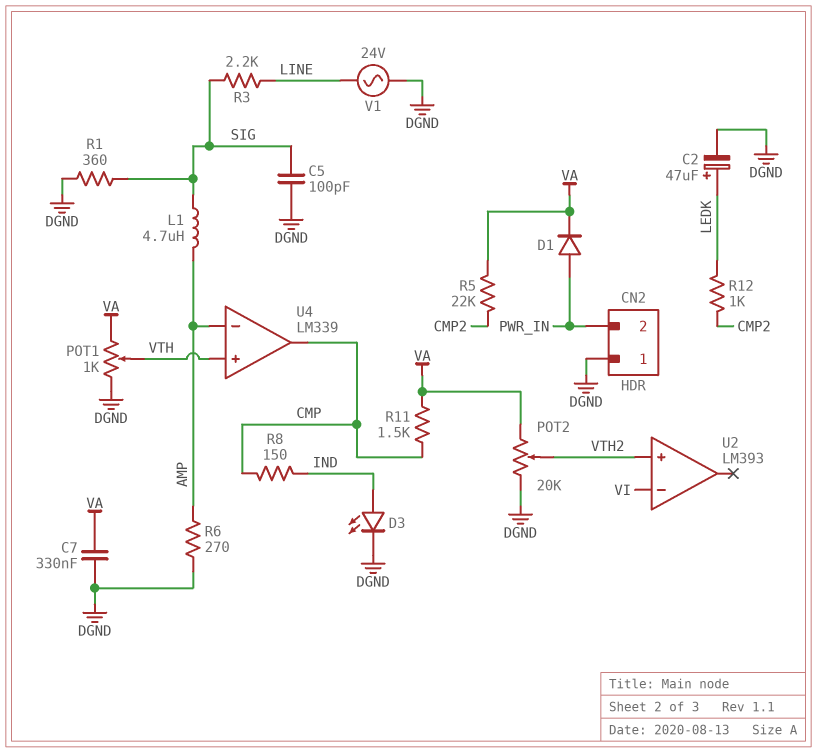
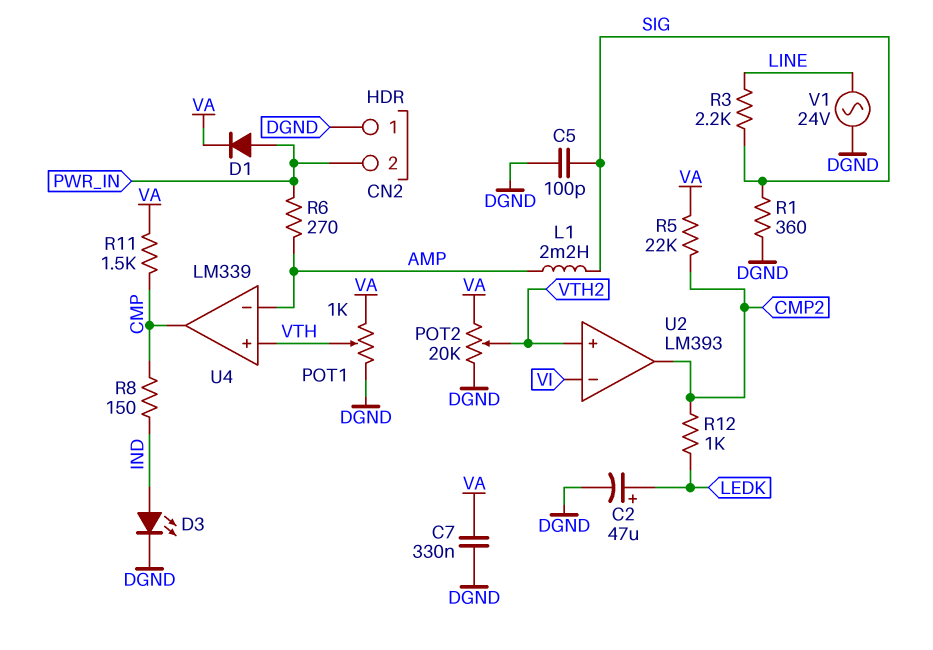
L1: 4.7uH (AMP, SIG) -> 2.2mH (AMP, SIG)
R6: 270 (AMP, DGND) -> 270 (AMP, PWR_IN)
U2 pin out: none -> CMP2

